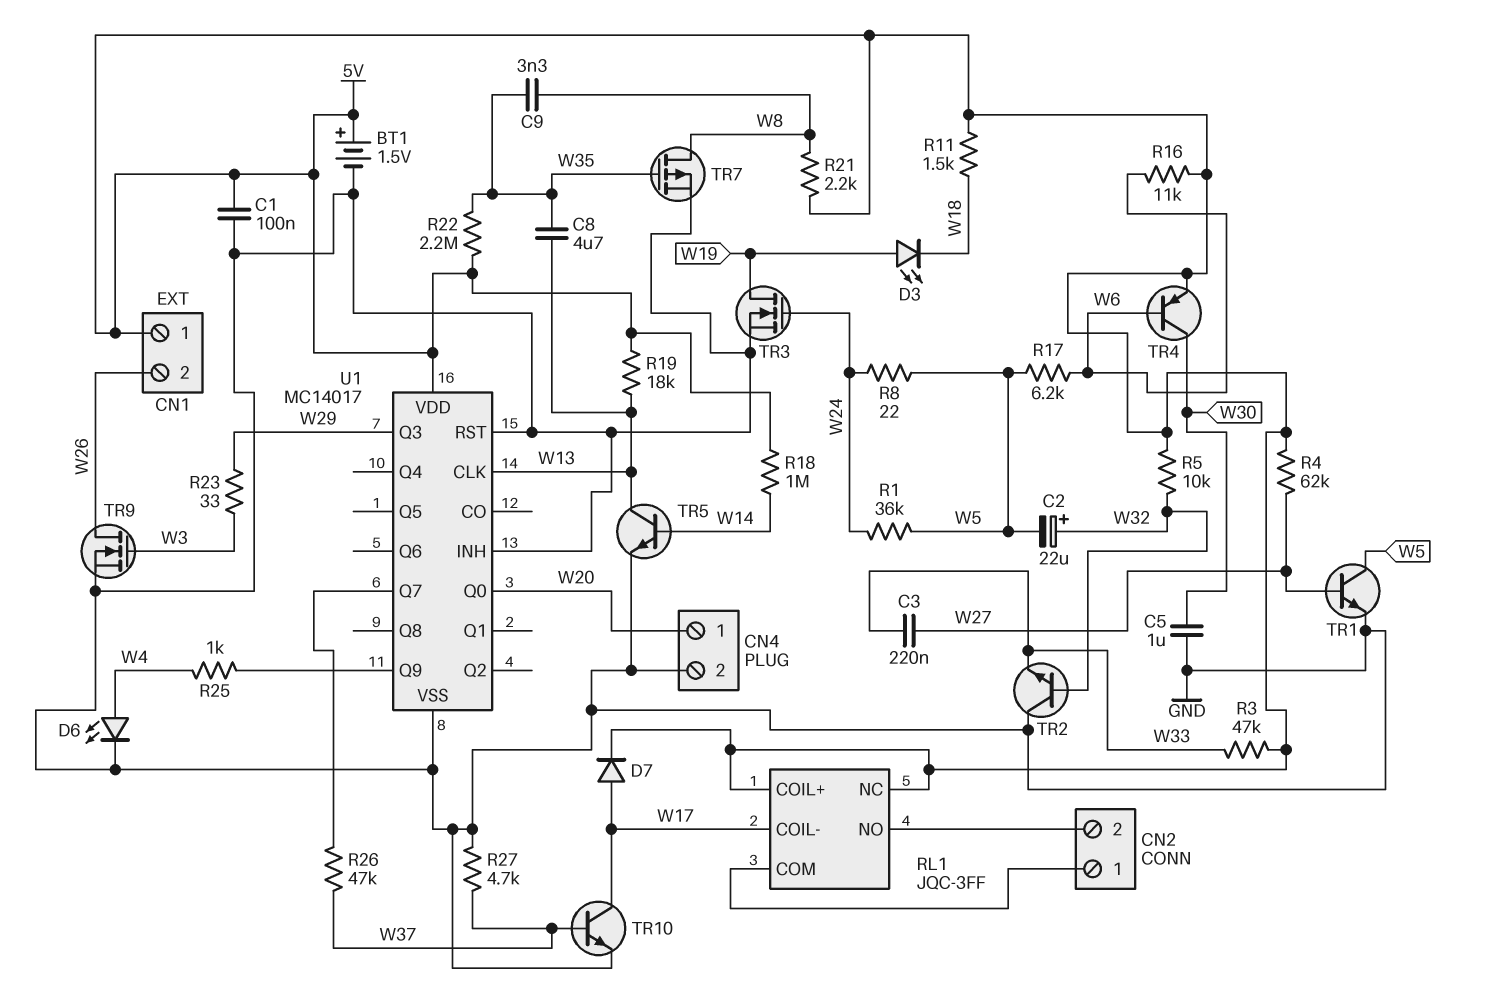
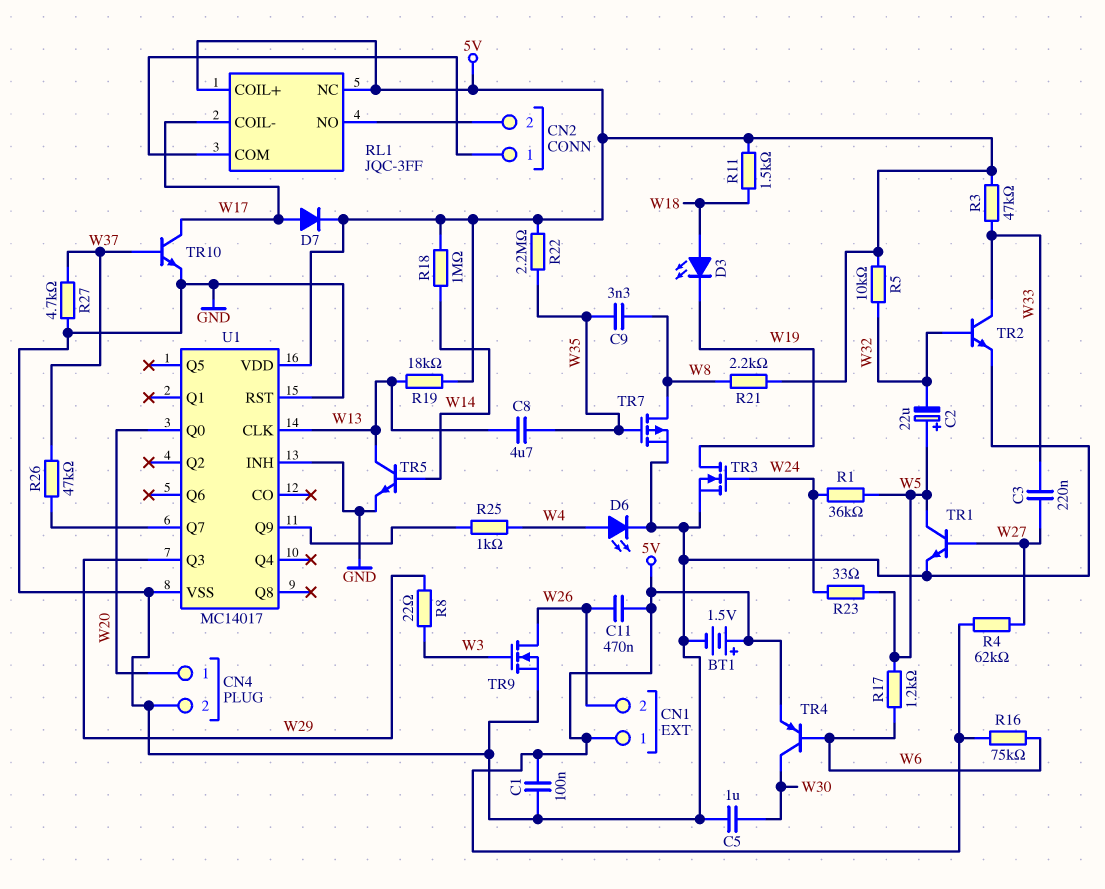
C2: 22uF (plus W32, minus W5) -> 22uF (plus W5, minus W32)
C11: none -> 470nF (5V, W26)
D3: LED (A W19, K W18) -> LED (A W18, K W19)
R8: 22 (W5, W24) -> 22 (W3, W29)
R16: 11k (5V, W6) -> 75k (5V, W6)
R17: 6.2k (W5, W6) -> 1.2k (W5, W6)
R23: 33 (W3, W29) -> 33 (W5, W24)
TR2: NPN (B W32, C GND, E W33) -> NPN (B W32, C W33, E GND)

